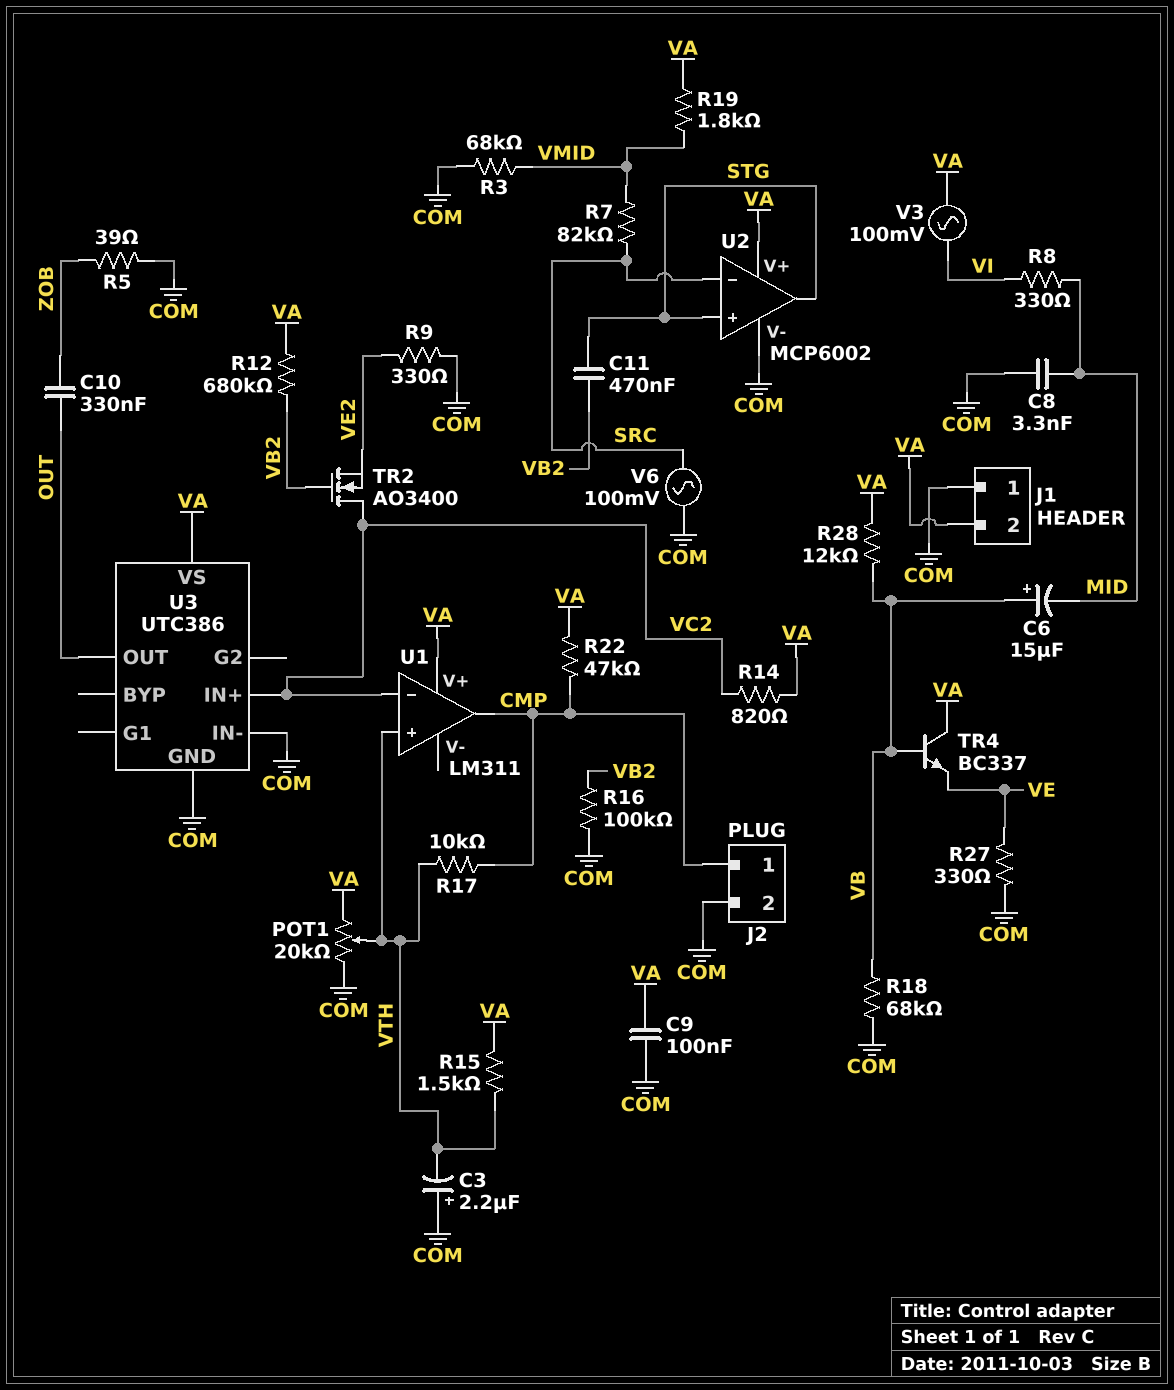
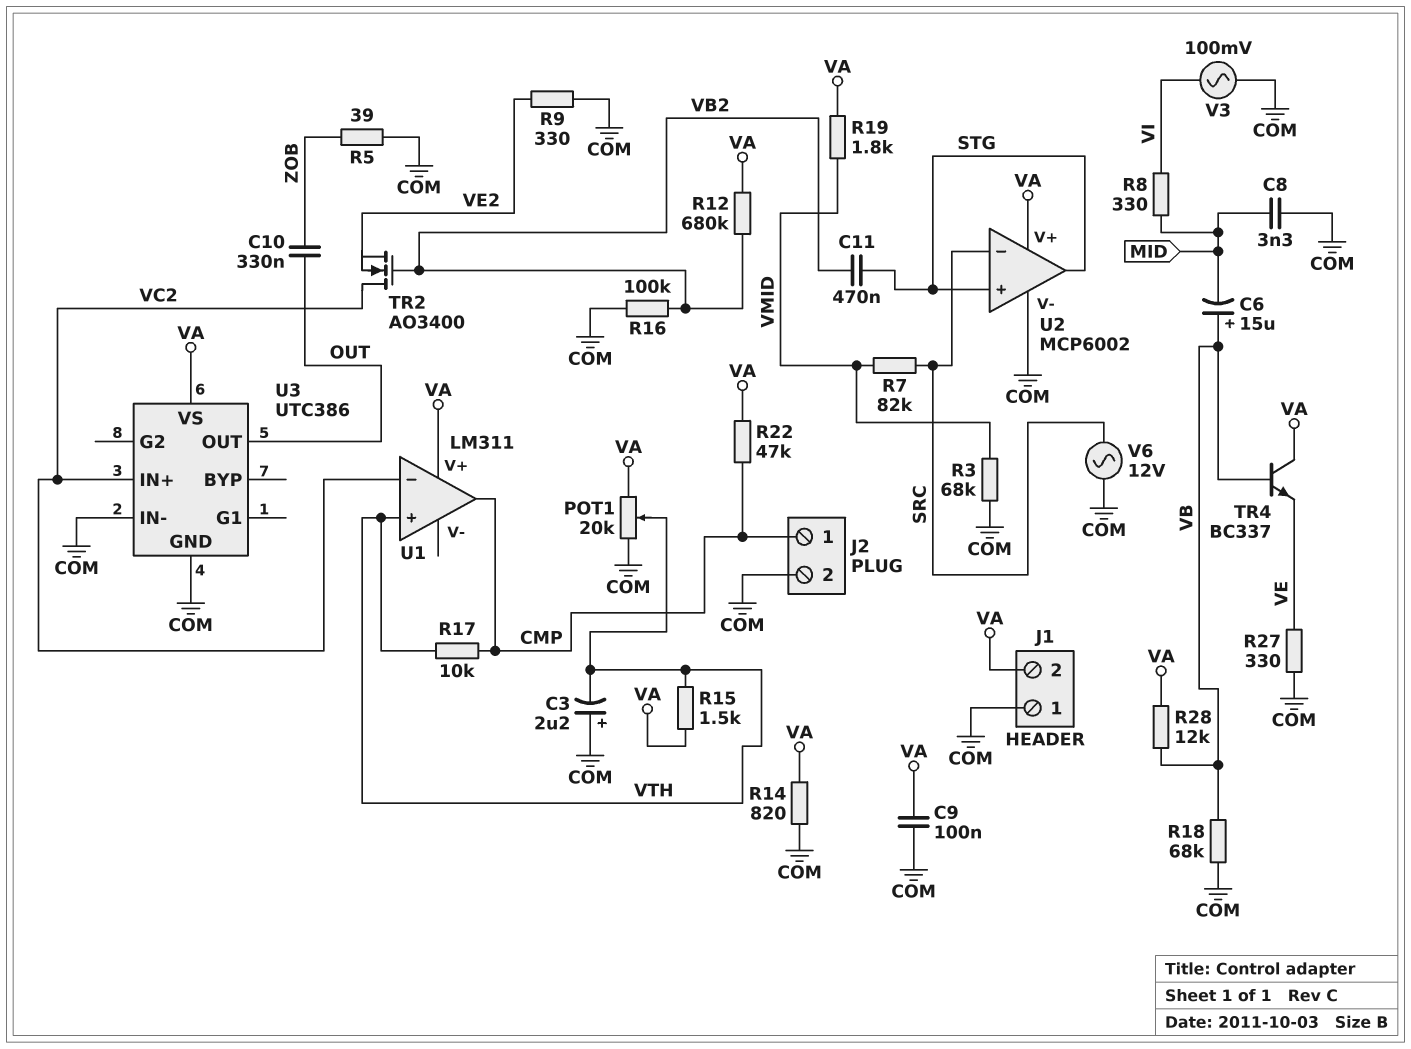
R14: 820 (VA, VC2) -> 820 (COM, VA)
V3: AC 100mV (VA, VI) -> AC 100mV (COM, VI)
V6: AC 100mV (COM, SRC) -> AC 12V (COM, SRC)

